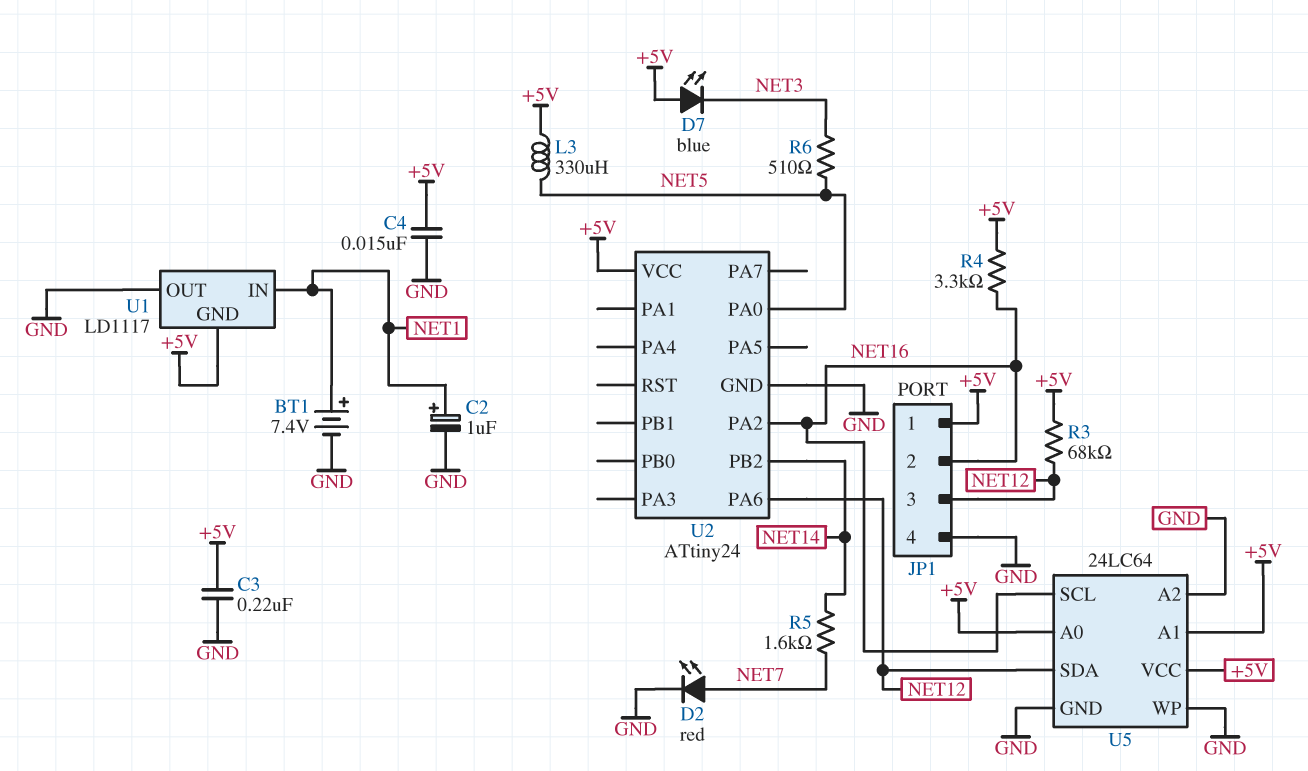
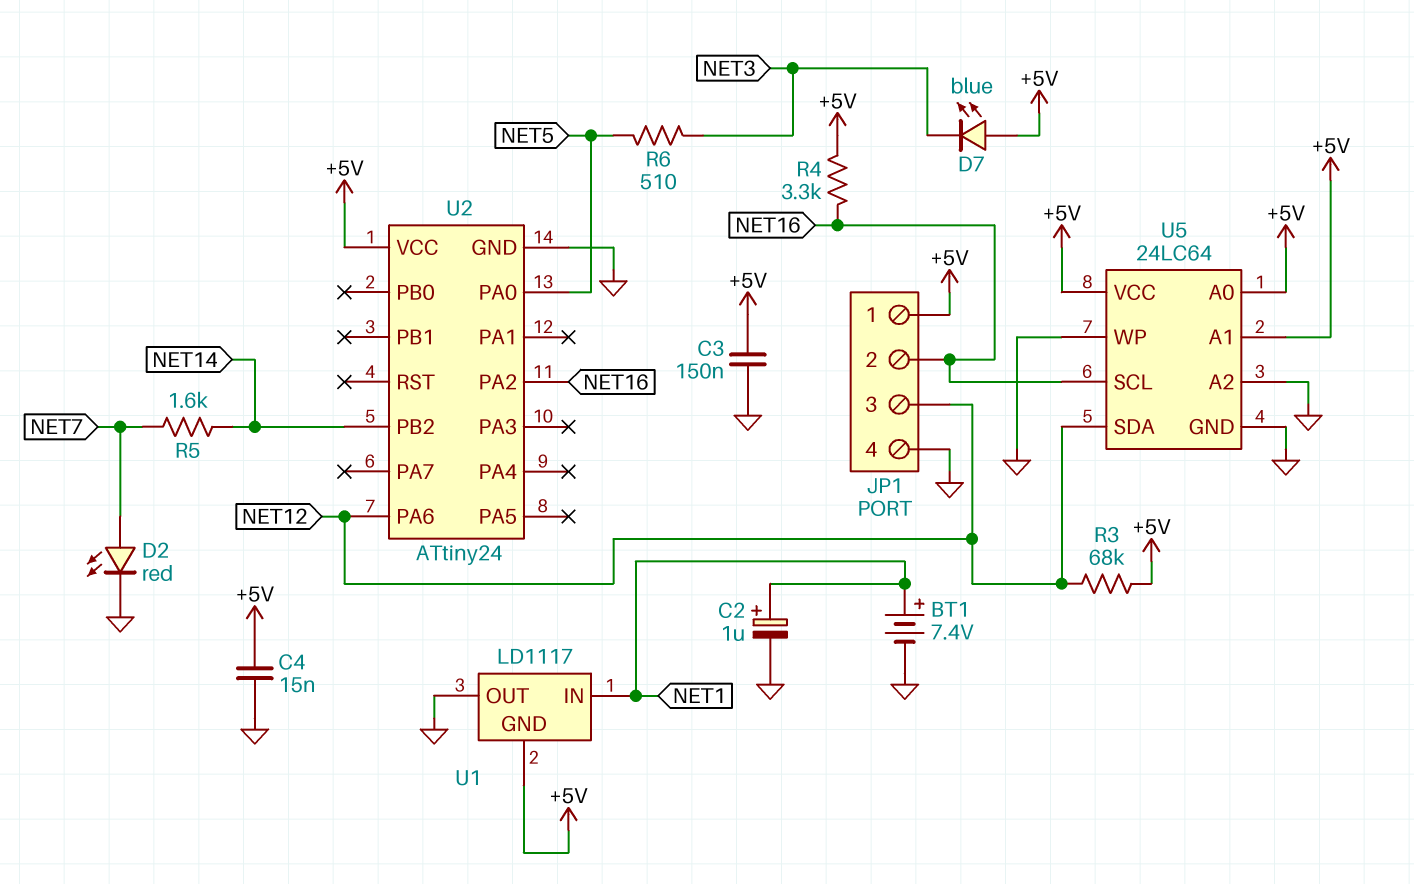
C3: 220nF (+5V, GND) -> 150nF (+5V, GND)
L3: 330uH (+5V, NET5) -> none

